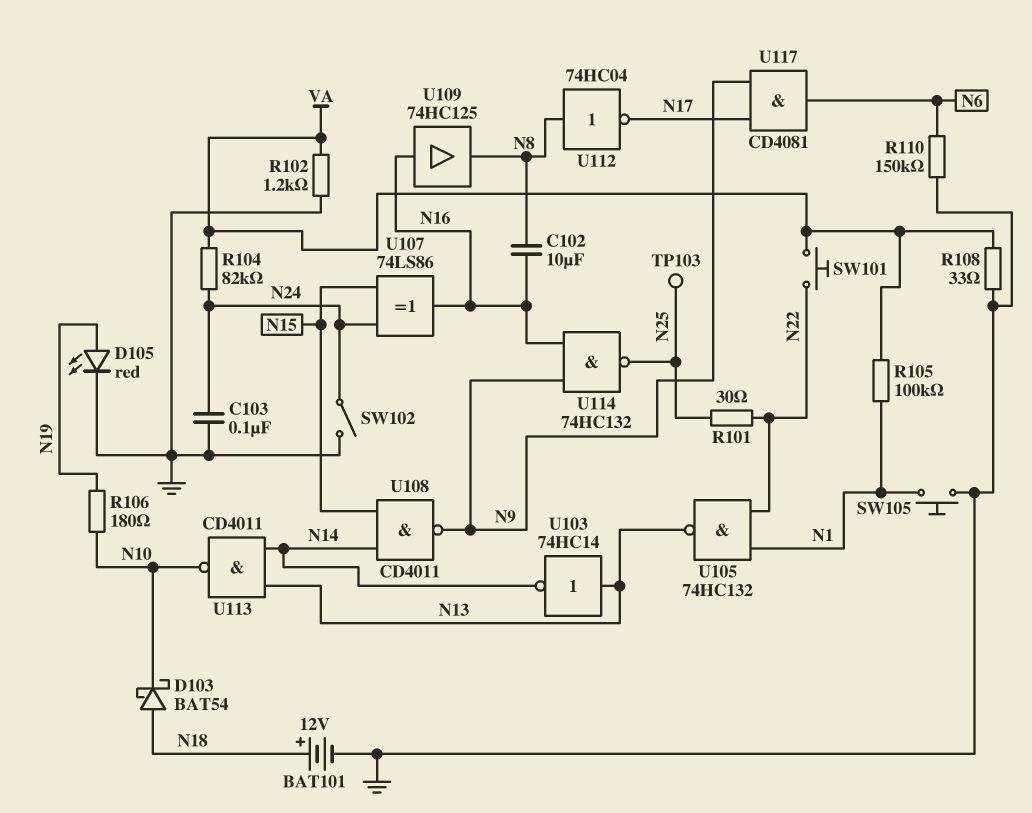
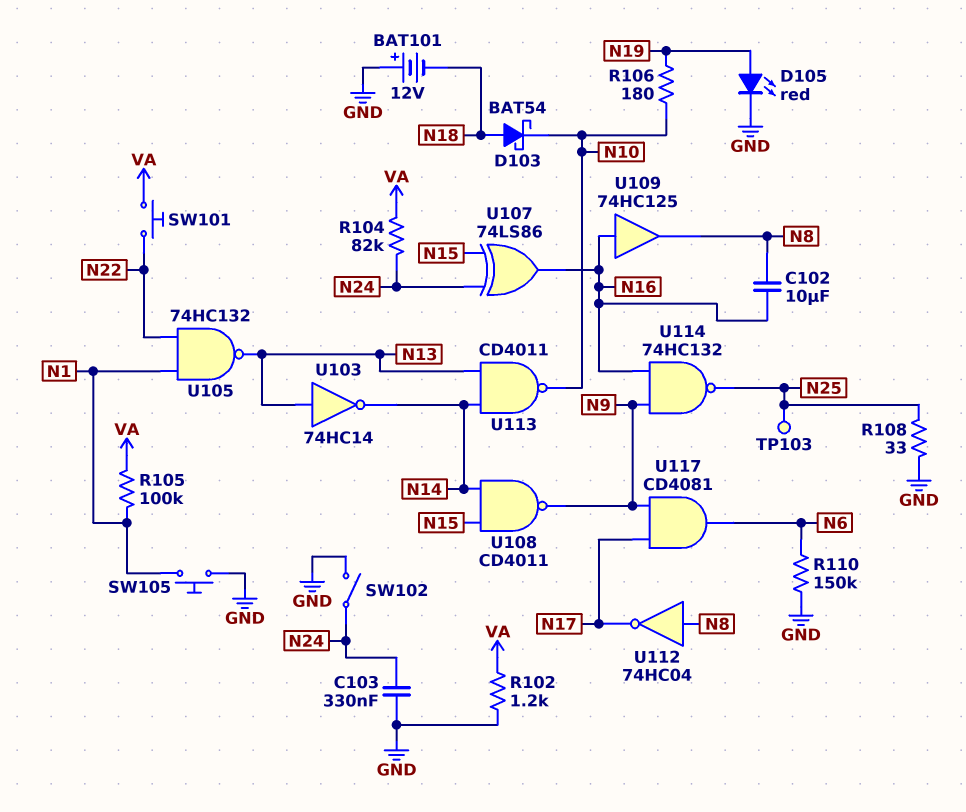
BAT101: 12V (plus N18, minus GND) -> 12V (plus GND, minus N18)
C103: 100nF (GND, N24) -> 330nF (GND, N24)
R101: 30 (N22, N25) -> none
R108: 33 (GND, VA) -> 33 (GND, N25)

